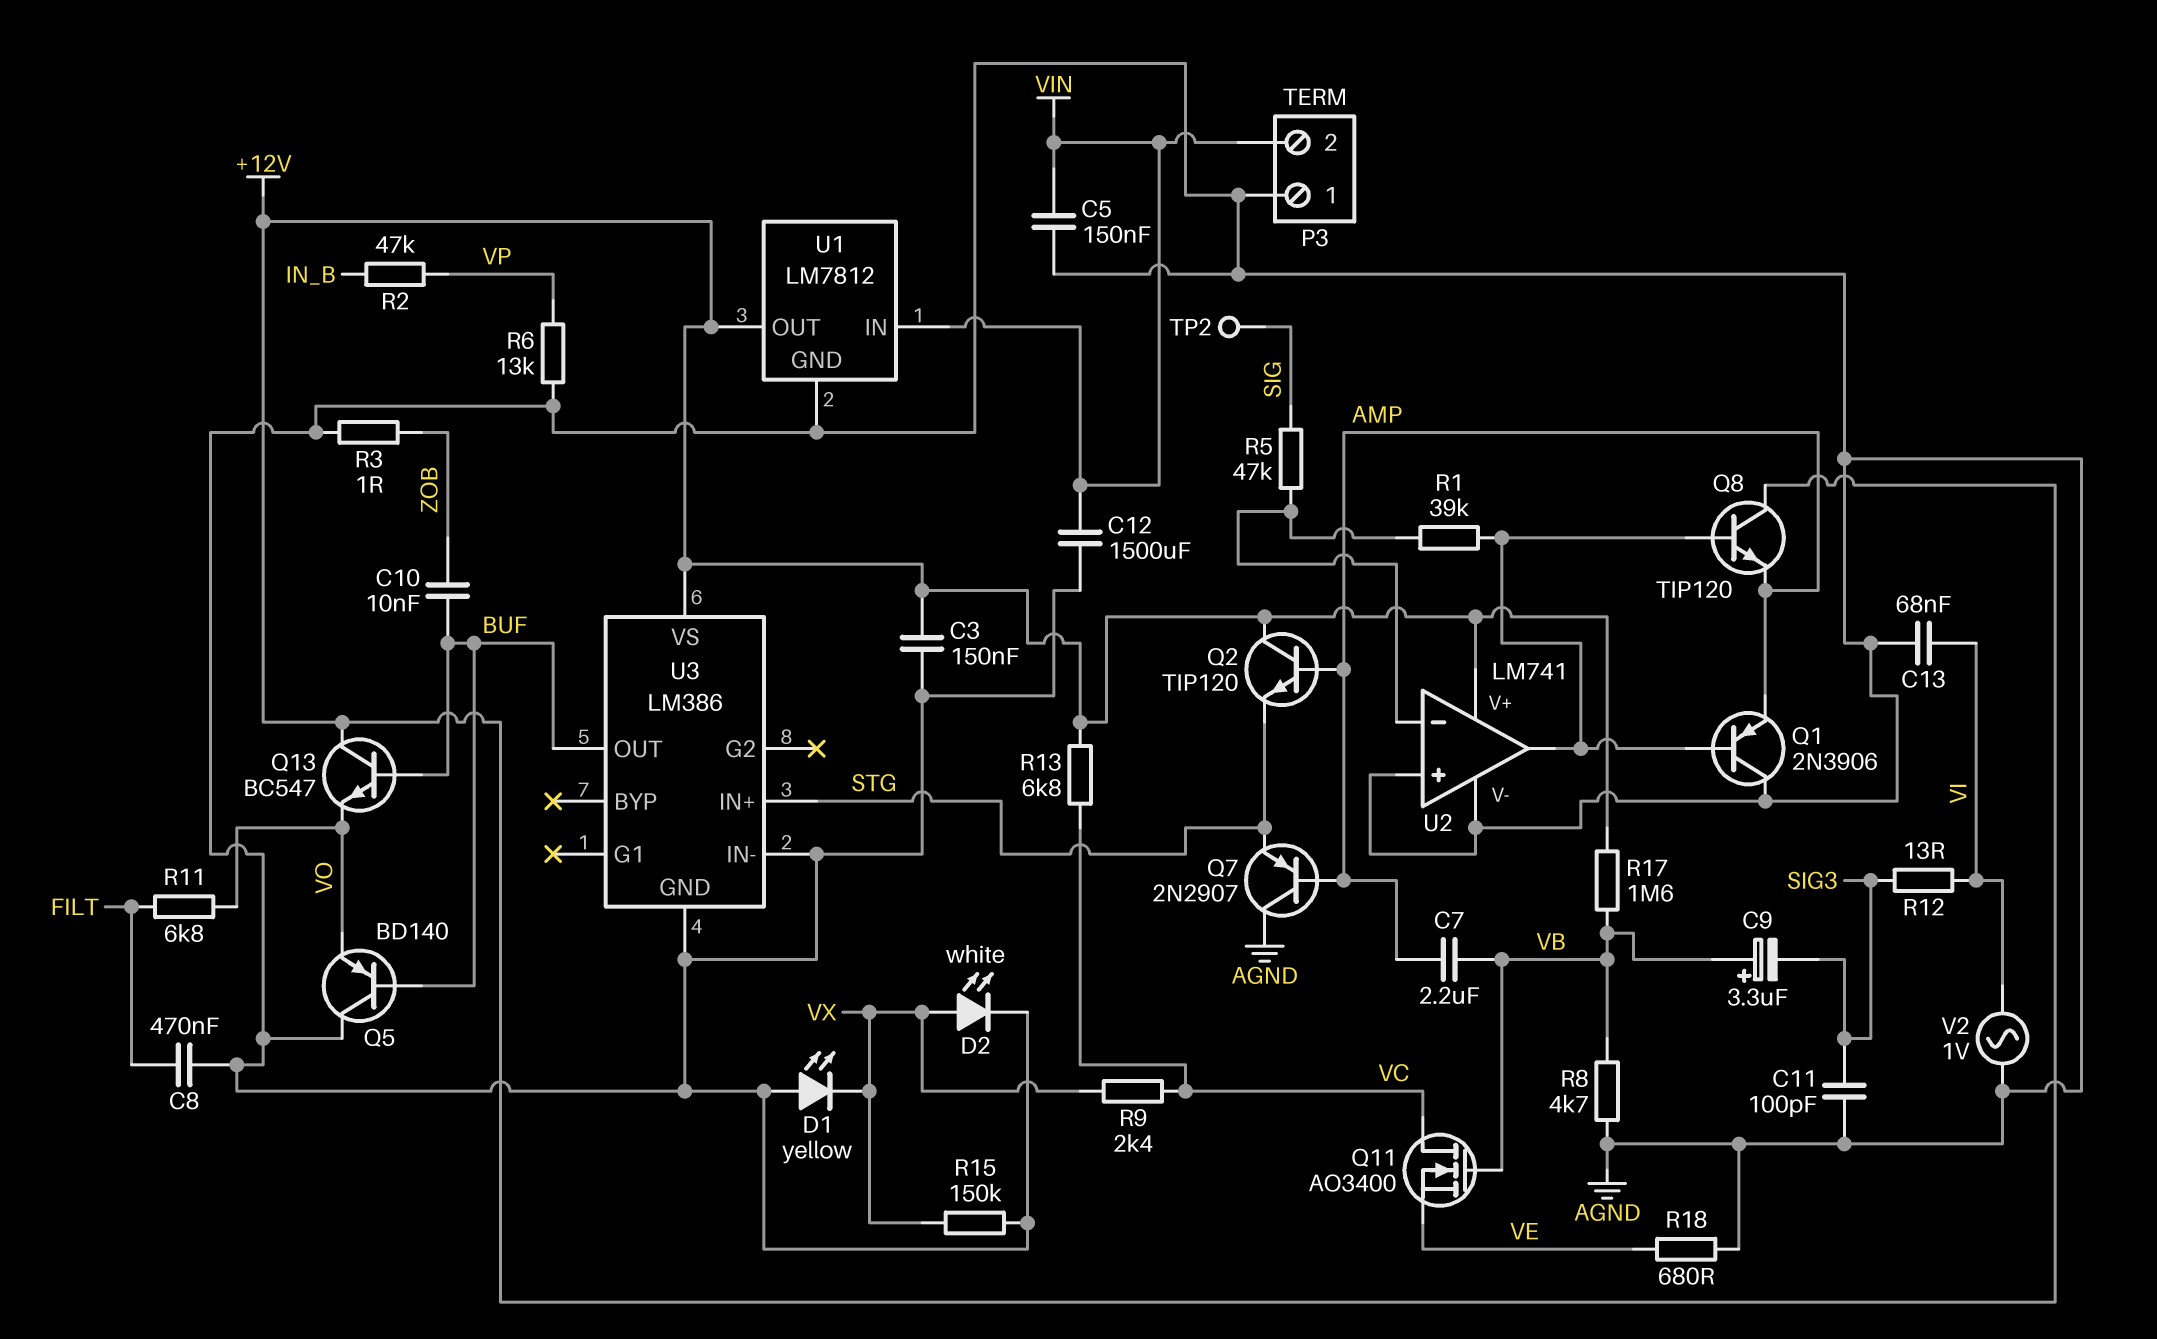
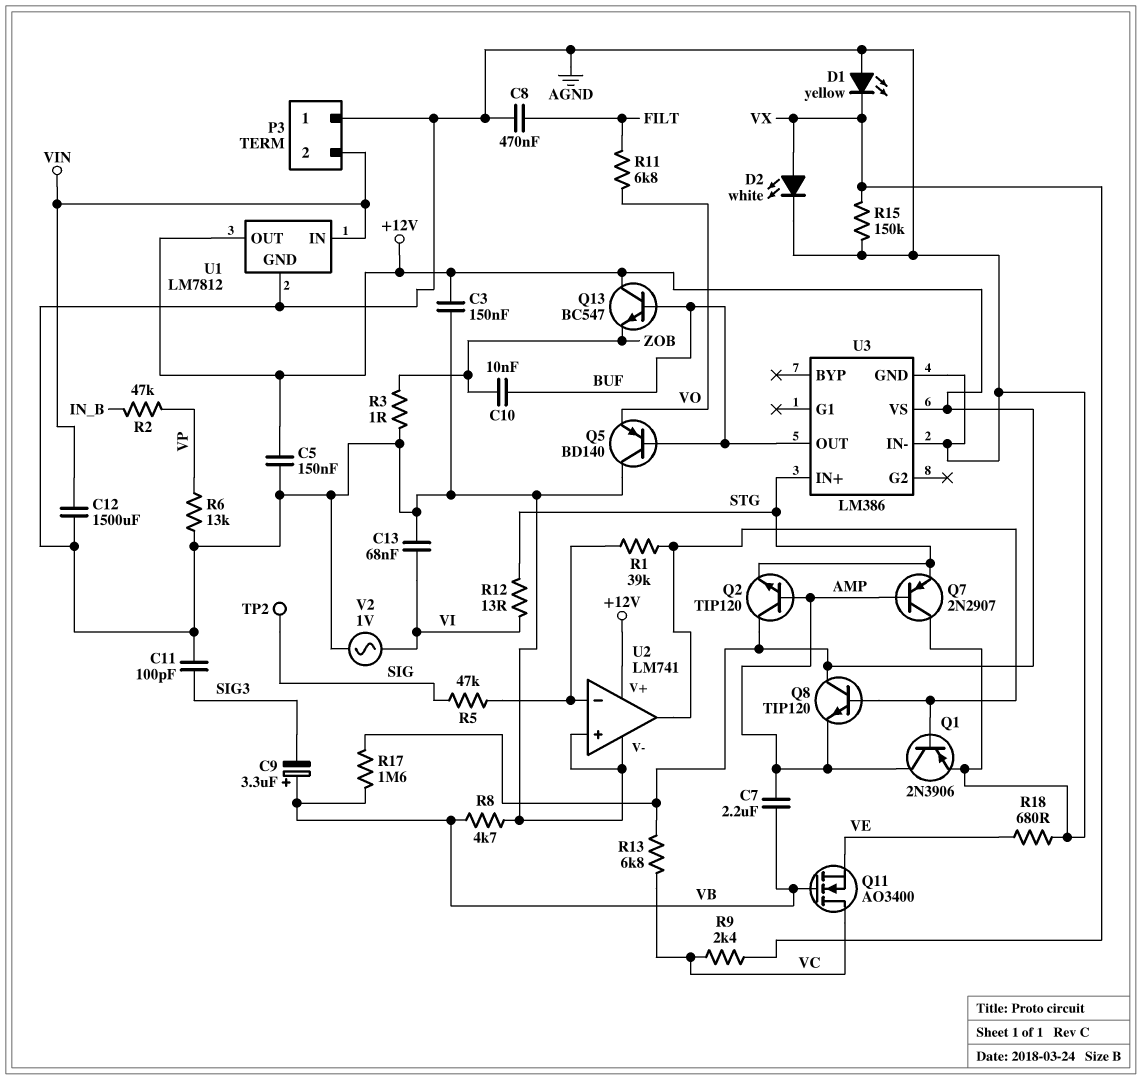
C5: 150nF (AGND, VIN) -> 150nF (+12V, AGND)
Q1: PNP 2N3906 (B U2/out, C AGND, E AMP) -> PNP 2N3906 (B U2/out, C AMP, E AGND)
Q13: NPN BC547 (B BUF, C +12V, E VO) -> NPN BC547 (B BUF, C +12V, E ZOB)
R12: 13 (SIG3, VI) -> 13 (STG, VI)

